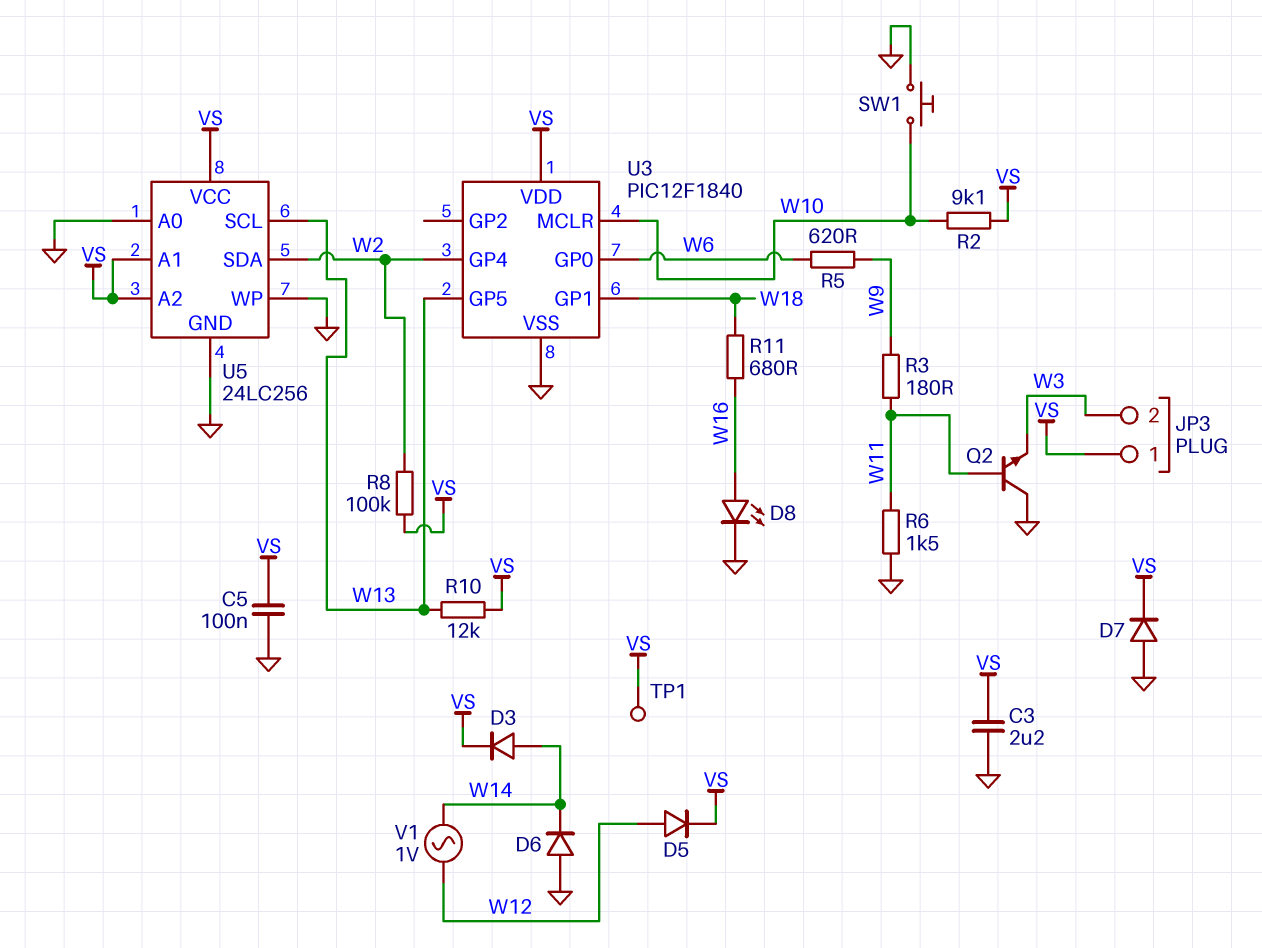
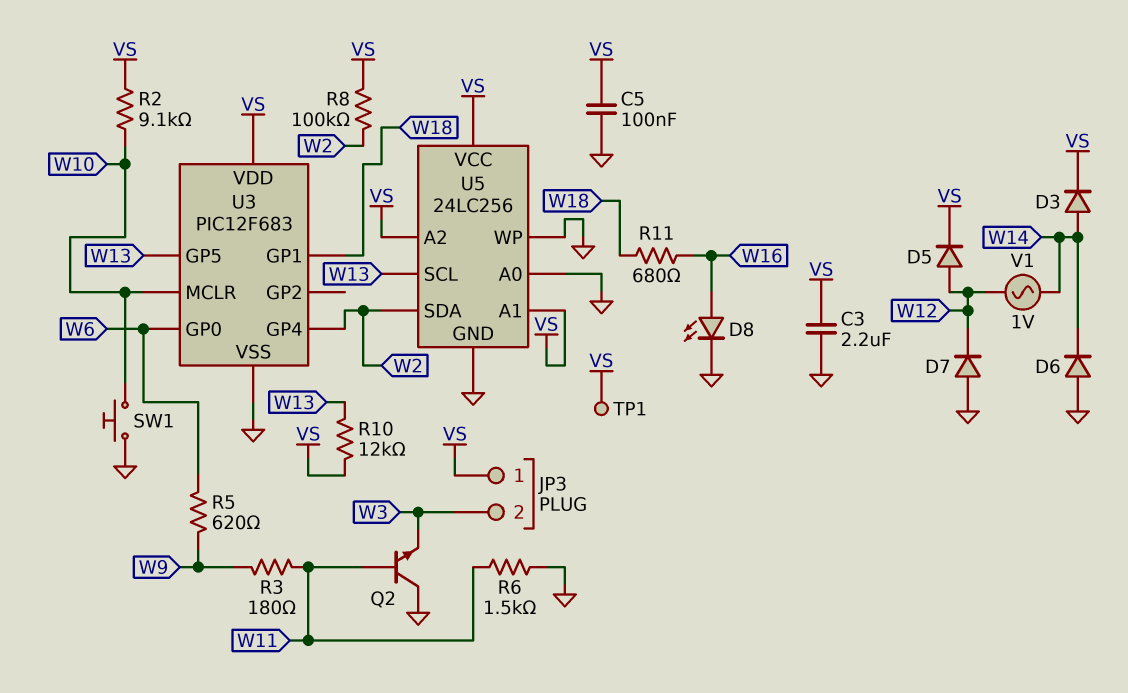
D7: diode (A GND, K VS) -> diode (A GND, K W12)
U3: PIC12F1840 -> PIC12F683

